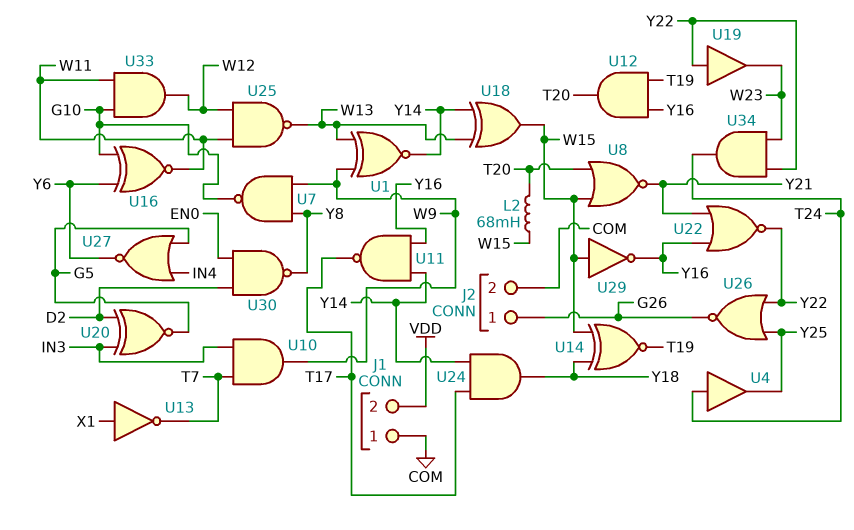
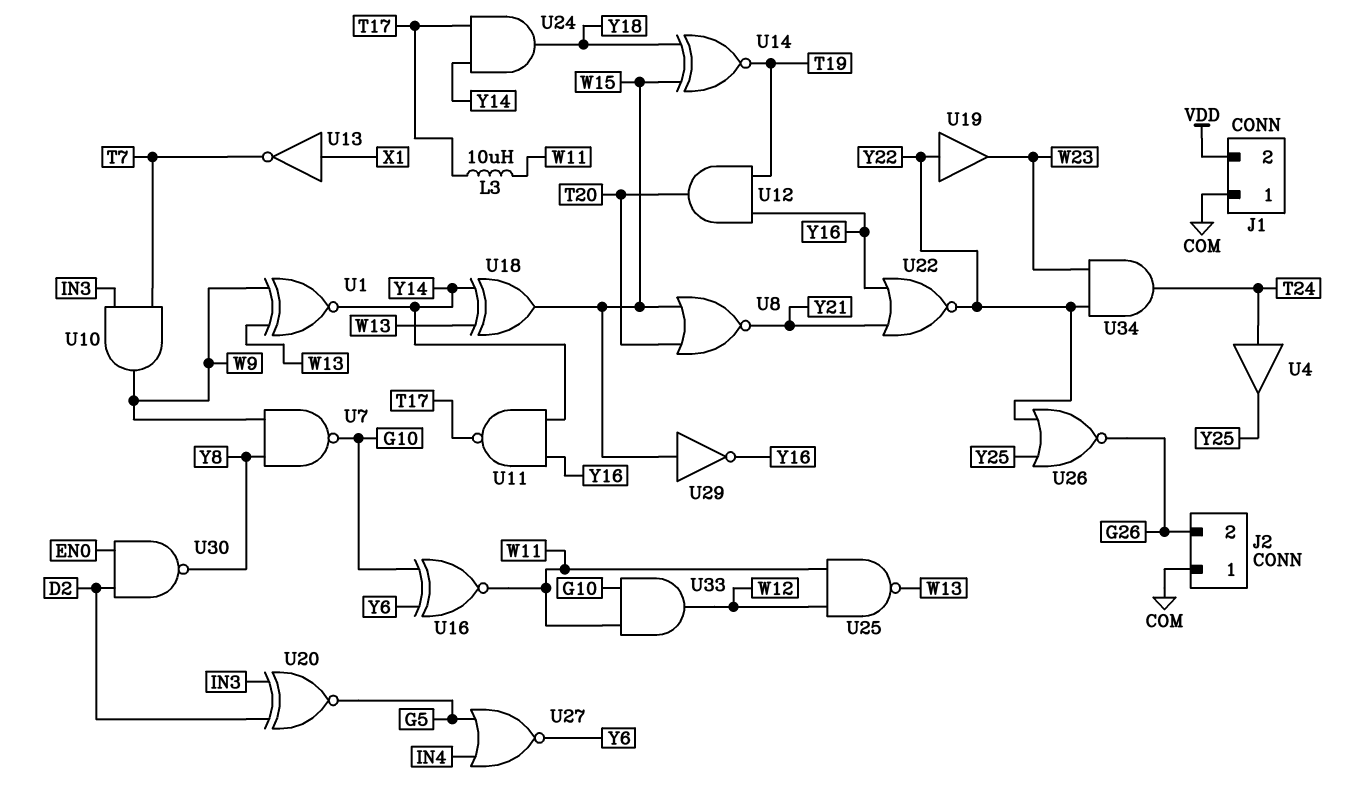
J2 pin 1: G26 -> COM
J2 pin 2: COM -> G26
L2: 68mH (T20, W15) -> none
L3: none -> 10uH (T17, W11)

